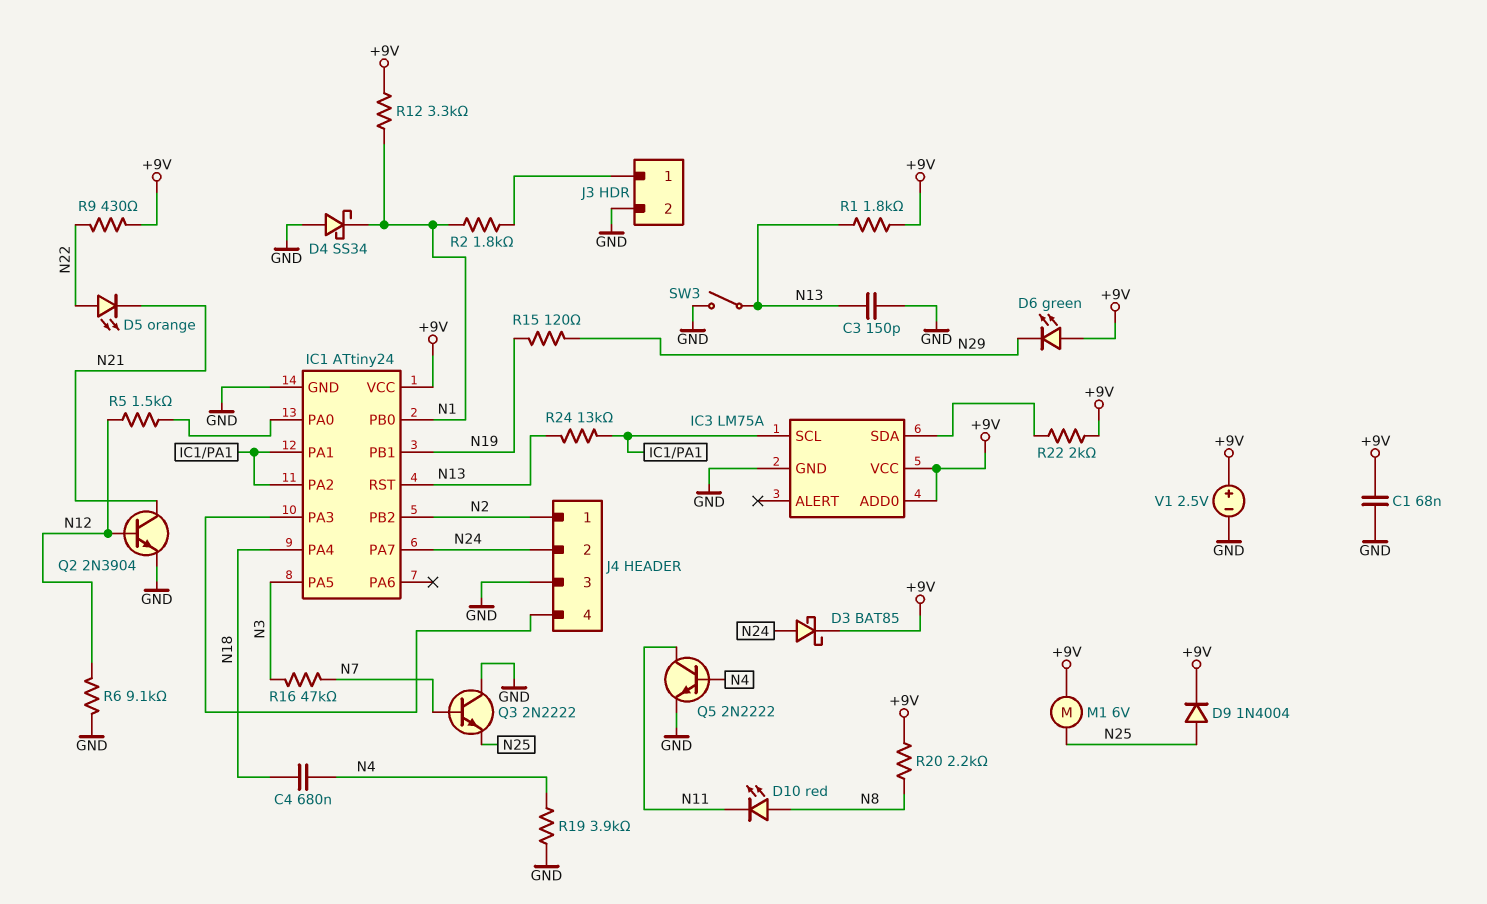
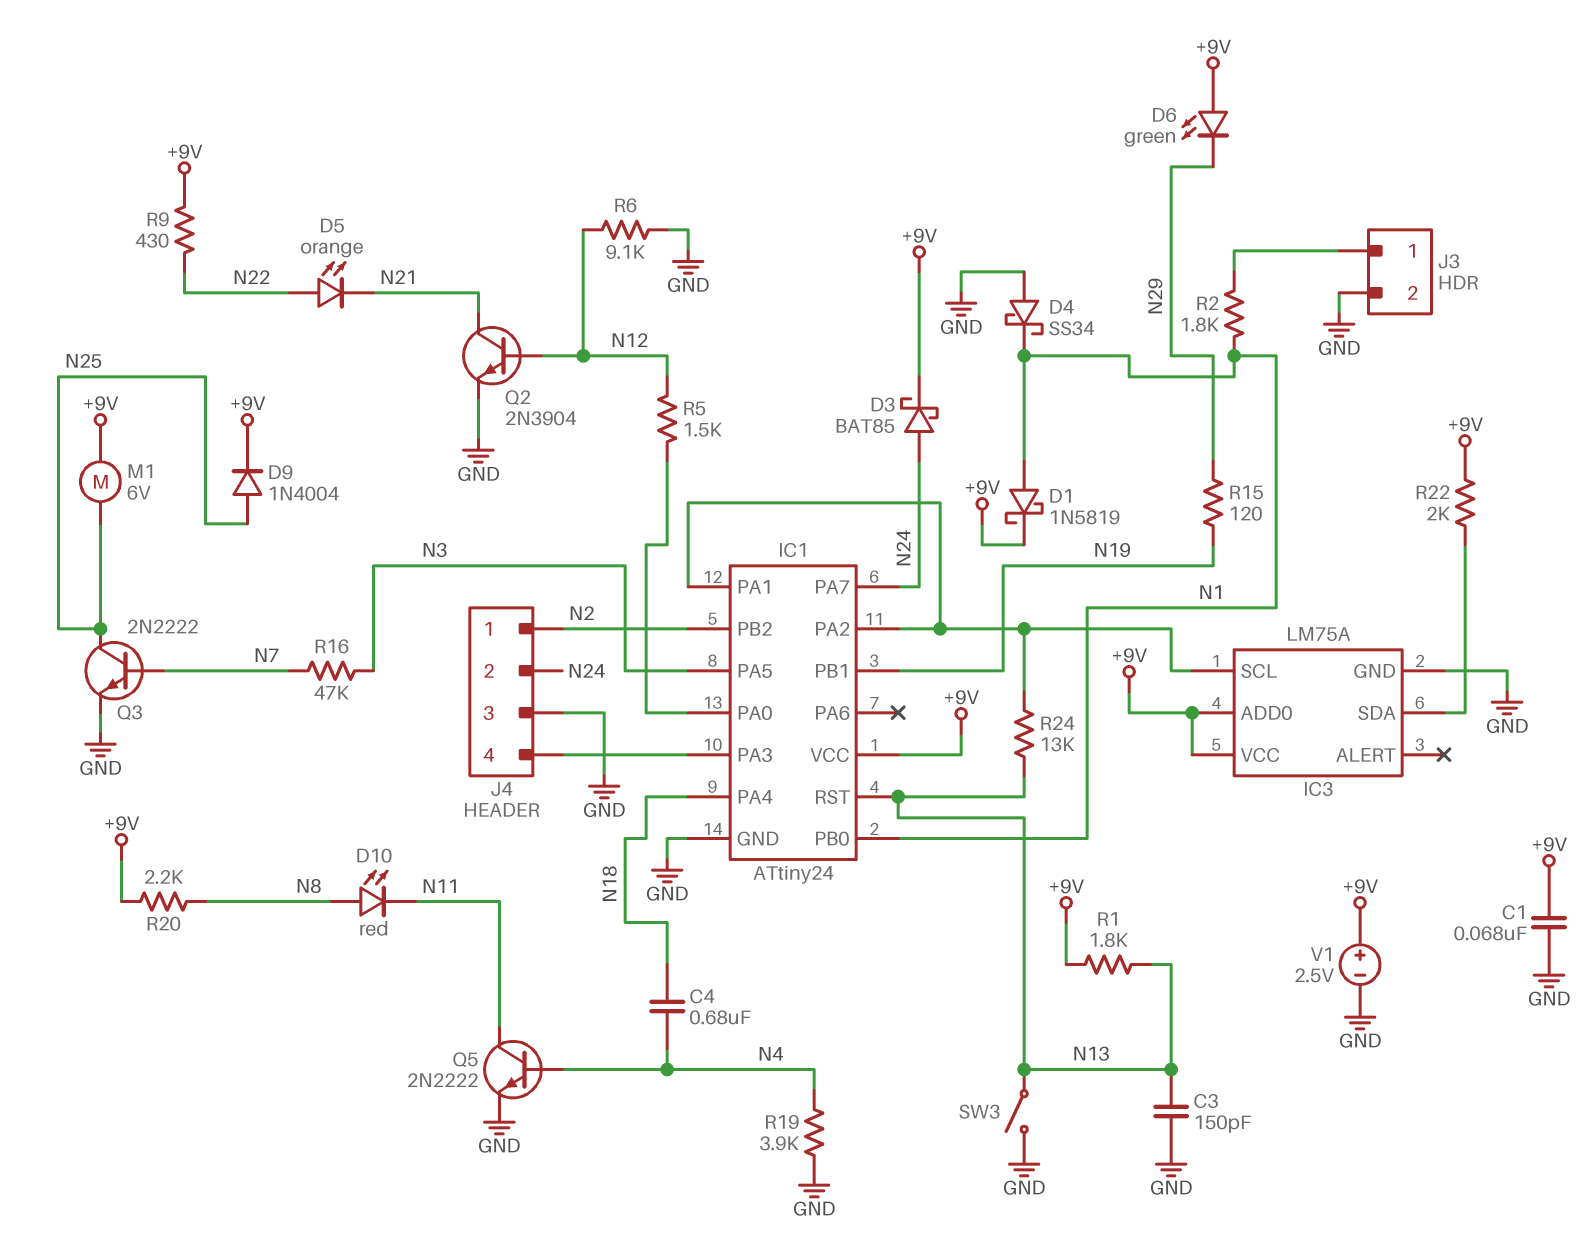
D1: none -> schottky 1N5819 (A N1, K +9V)
Q3: NPN 2N2222 (B N7, C GND, E N25) -> NPN 2N2222 (B N7, C N25, E GND)
R12: 3.3k (+9V, N1) -> none

